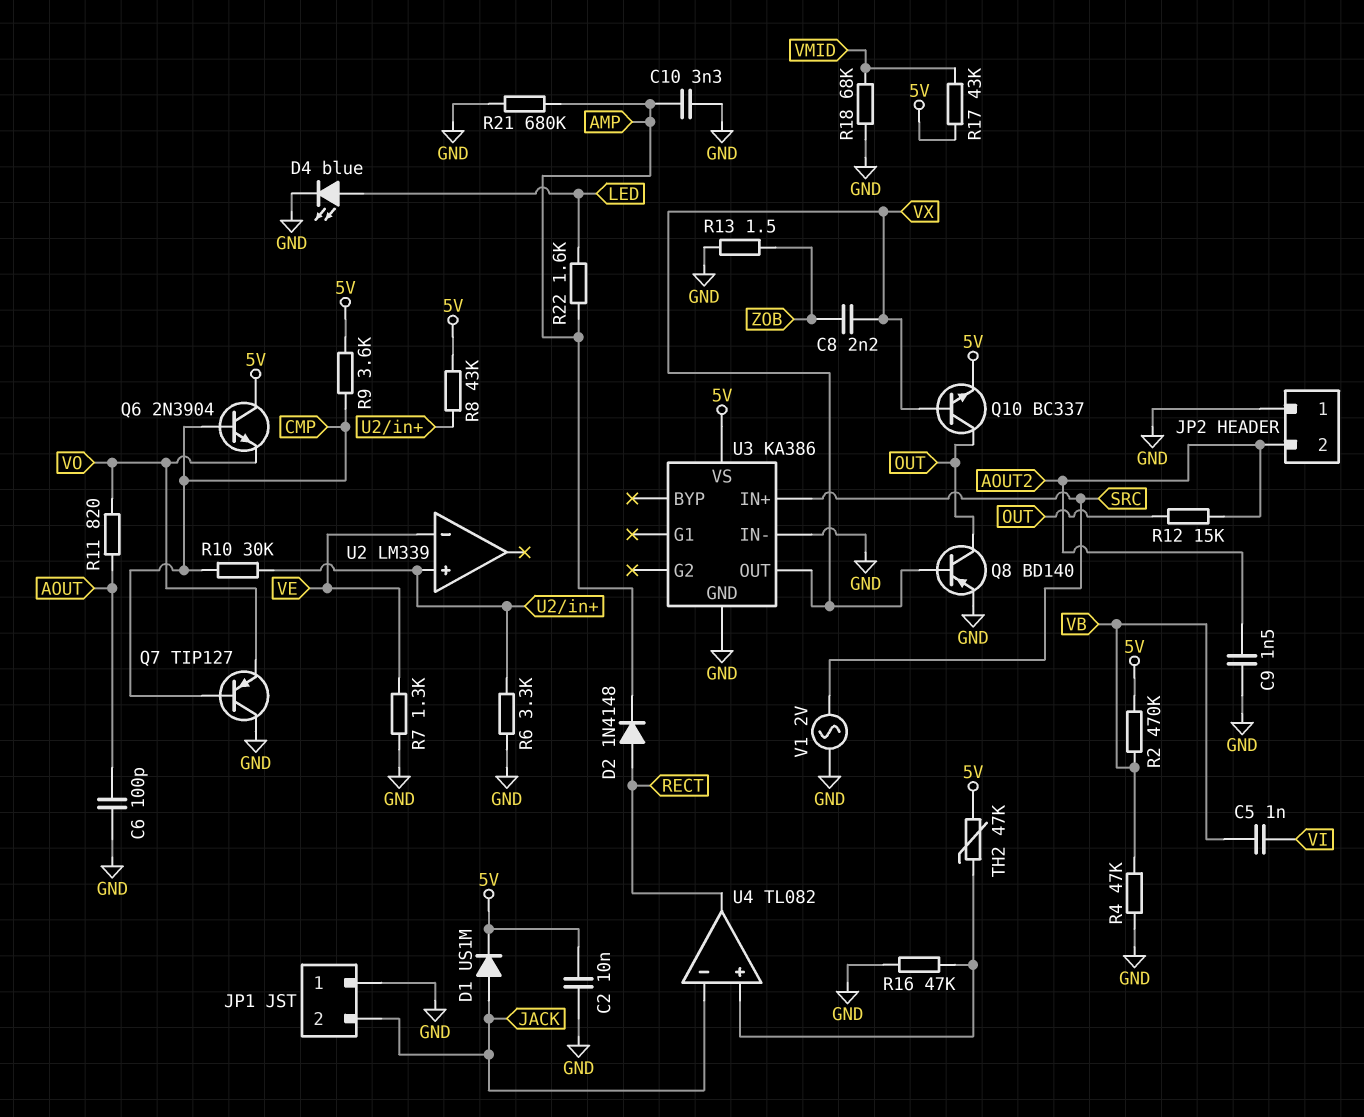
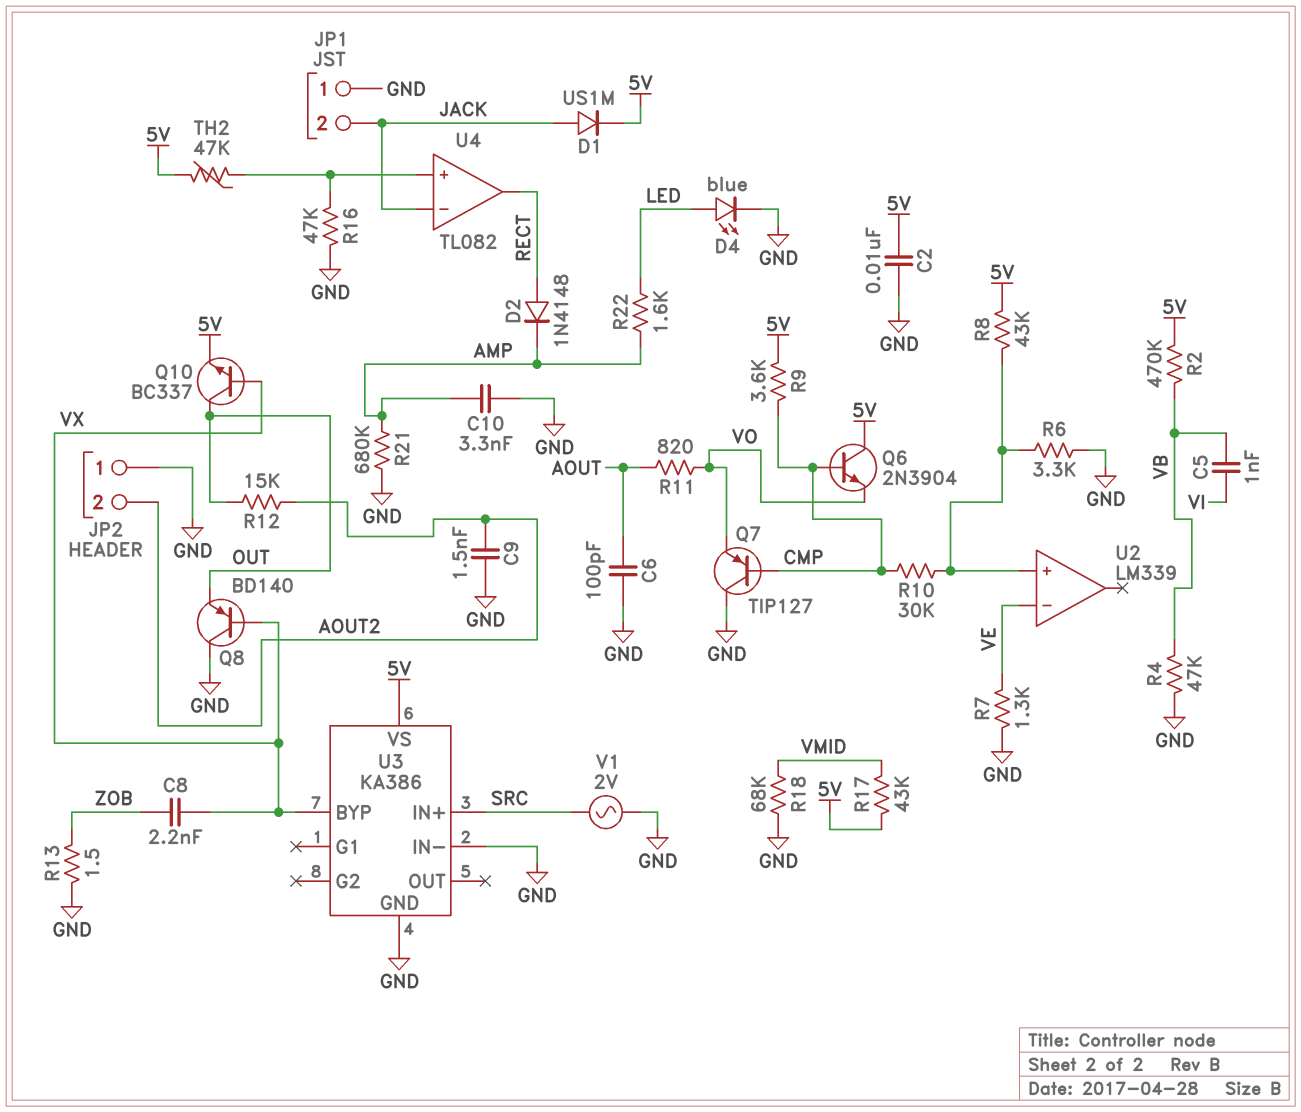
Q8: PNP BD140 (B VX, C OUT, E GND) -> PNP BD140 (B VX, C GND, E OUT)
U3 pin BYP: none -> VX
U3 pin OUT: VX -> none

